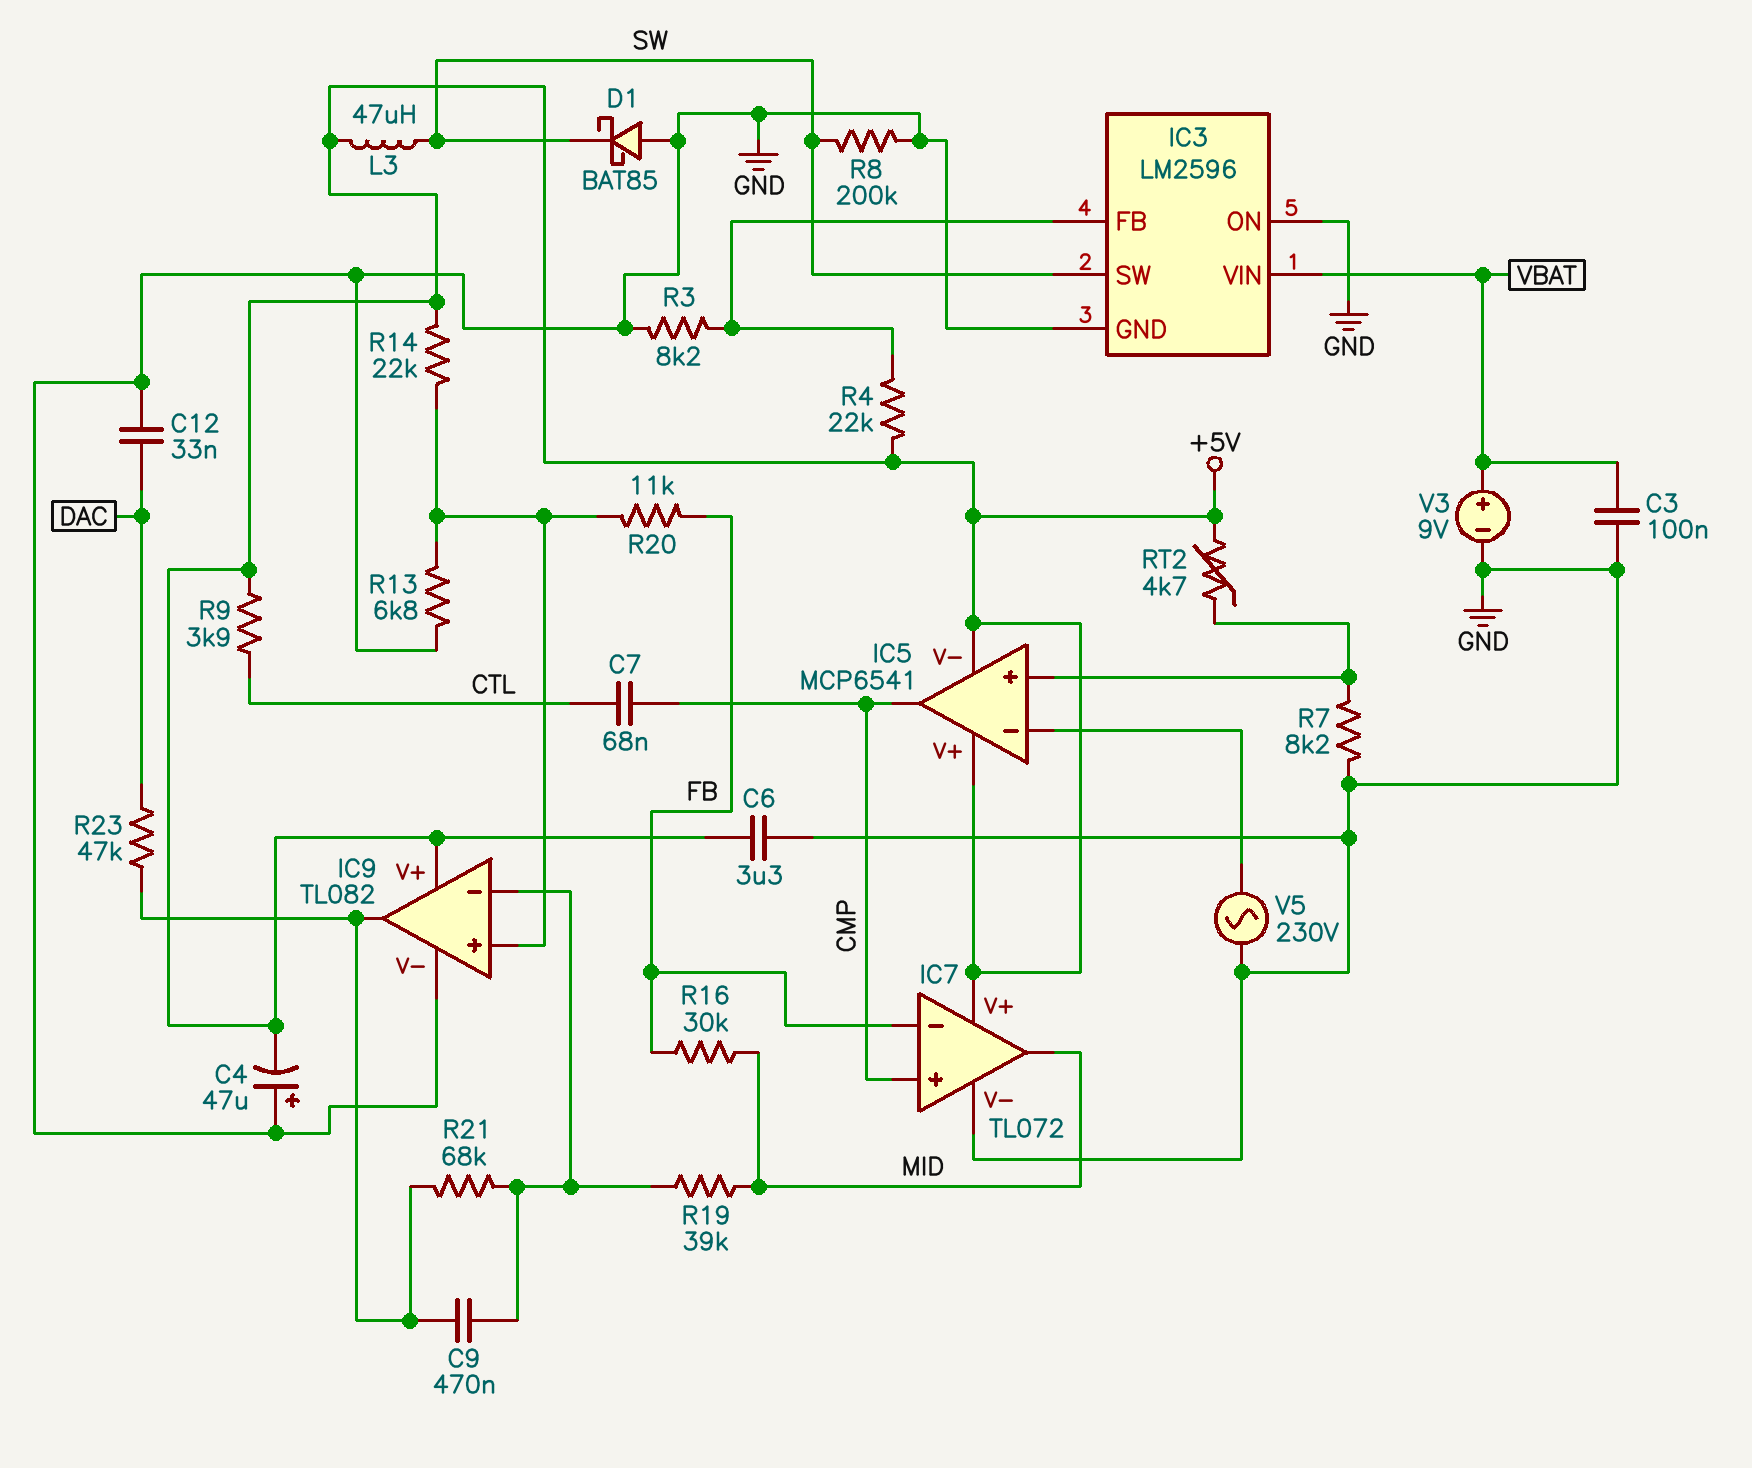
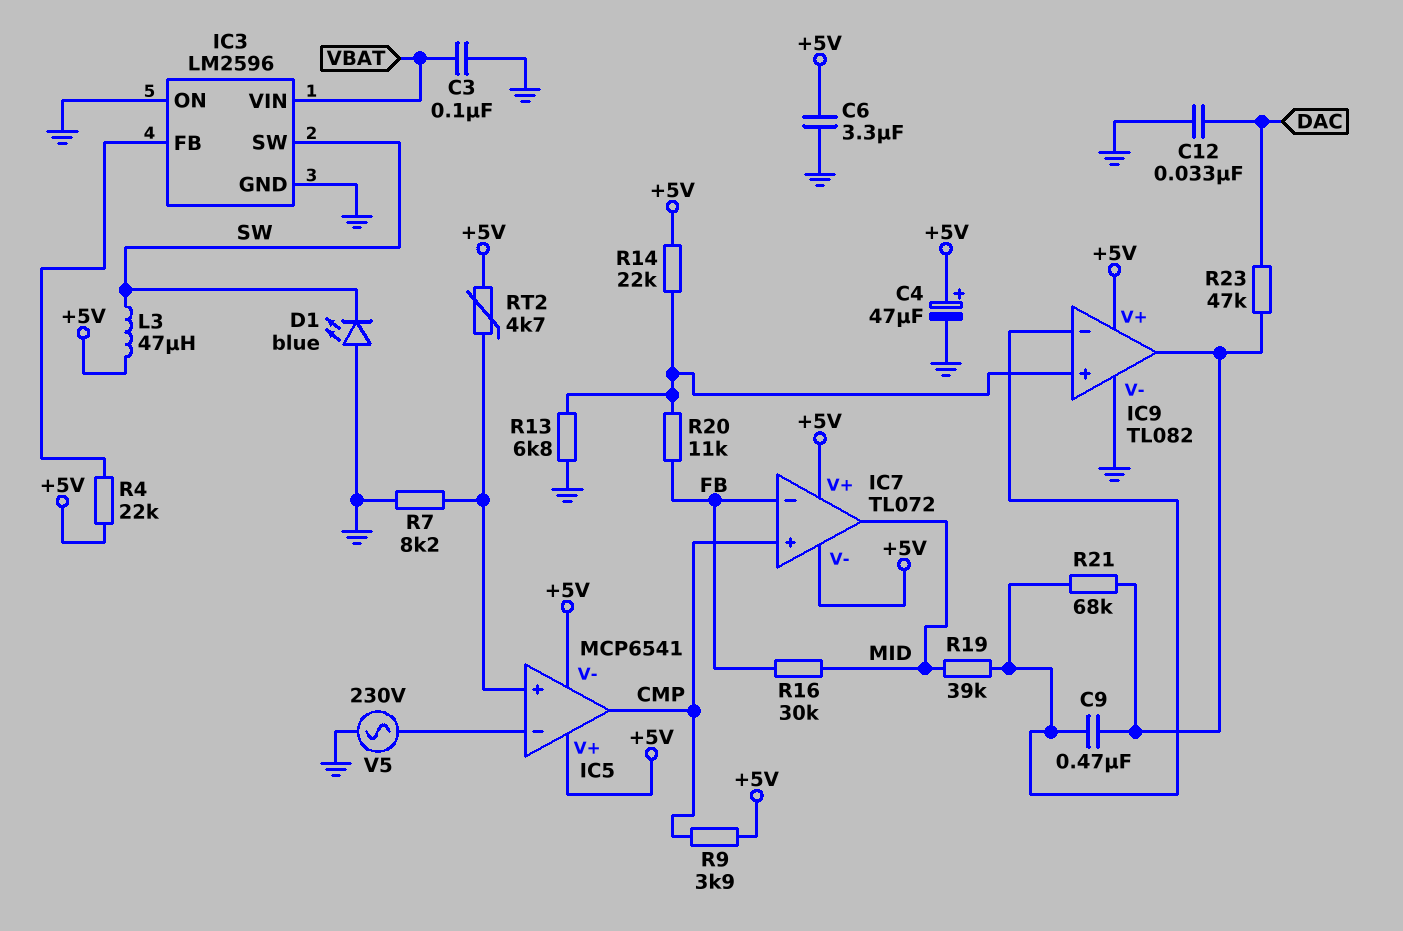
C4: 47uF (plus GND, minus +5V) -> 47uF (plus +5V, minus GND)
C7: 68nF (CMP, CTL) -> none
D1: schottky BAT85 (A GND, K SW) -> LED blue (A GND, K SW)
IC7 pin V-: GND -> +5V
R3: 8.2k (GND, IC3/FB) -> none
R8: 200k (GND, SW) -> none
R9: 3.9k (+5V, CTL) -> 3.9k (+5V, CMP)
V3: 9V (plus VBAT, minus GND) -> none

